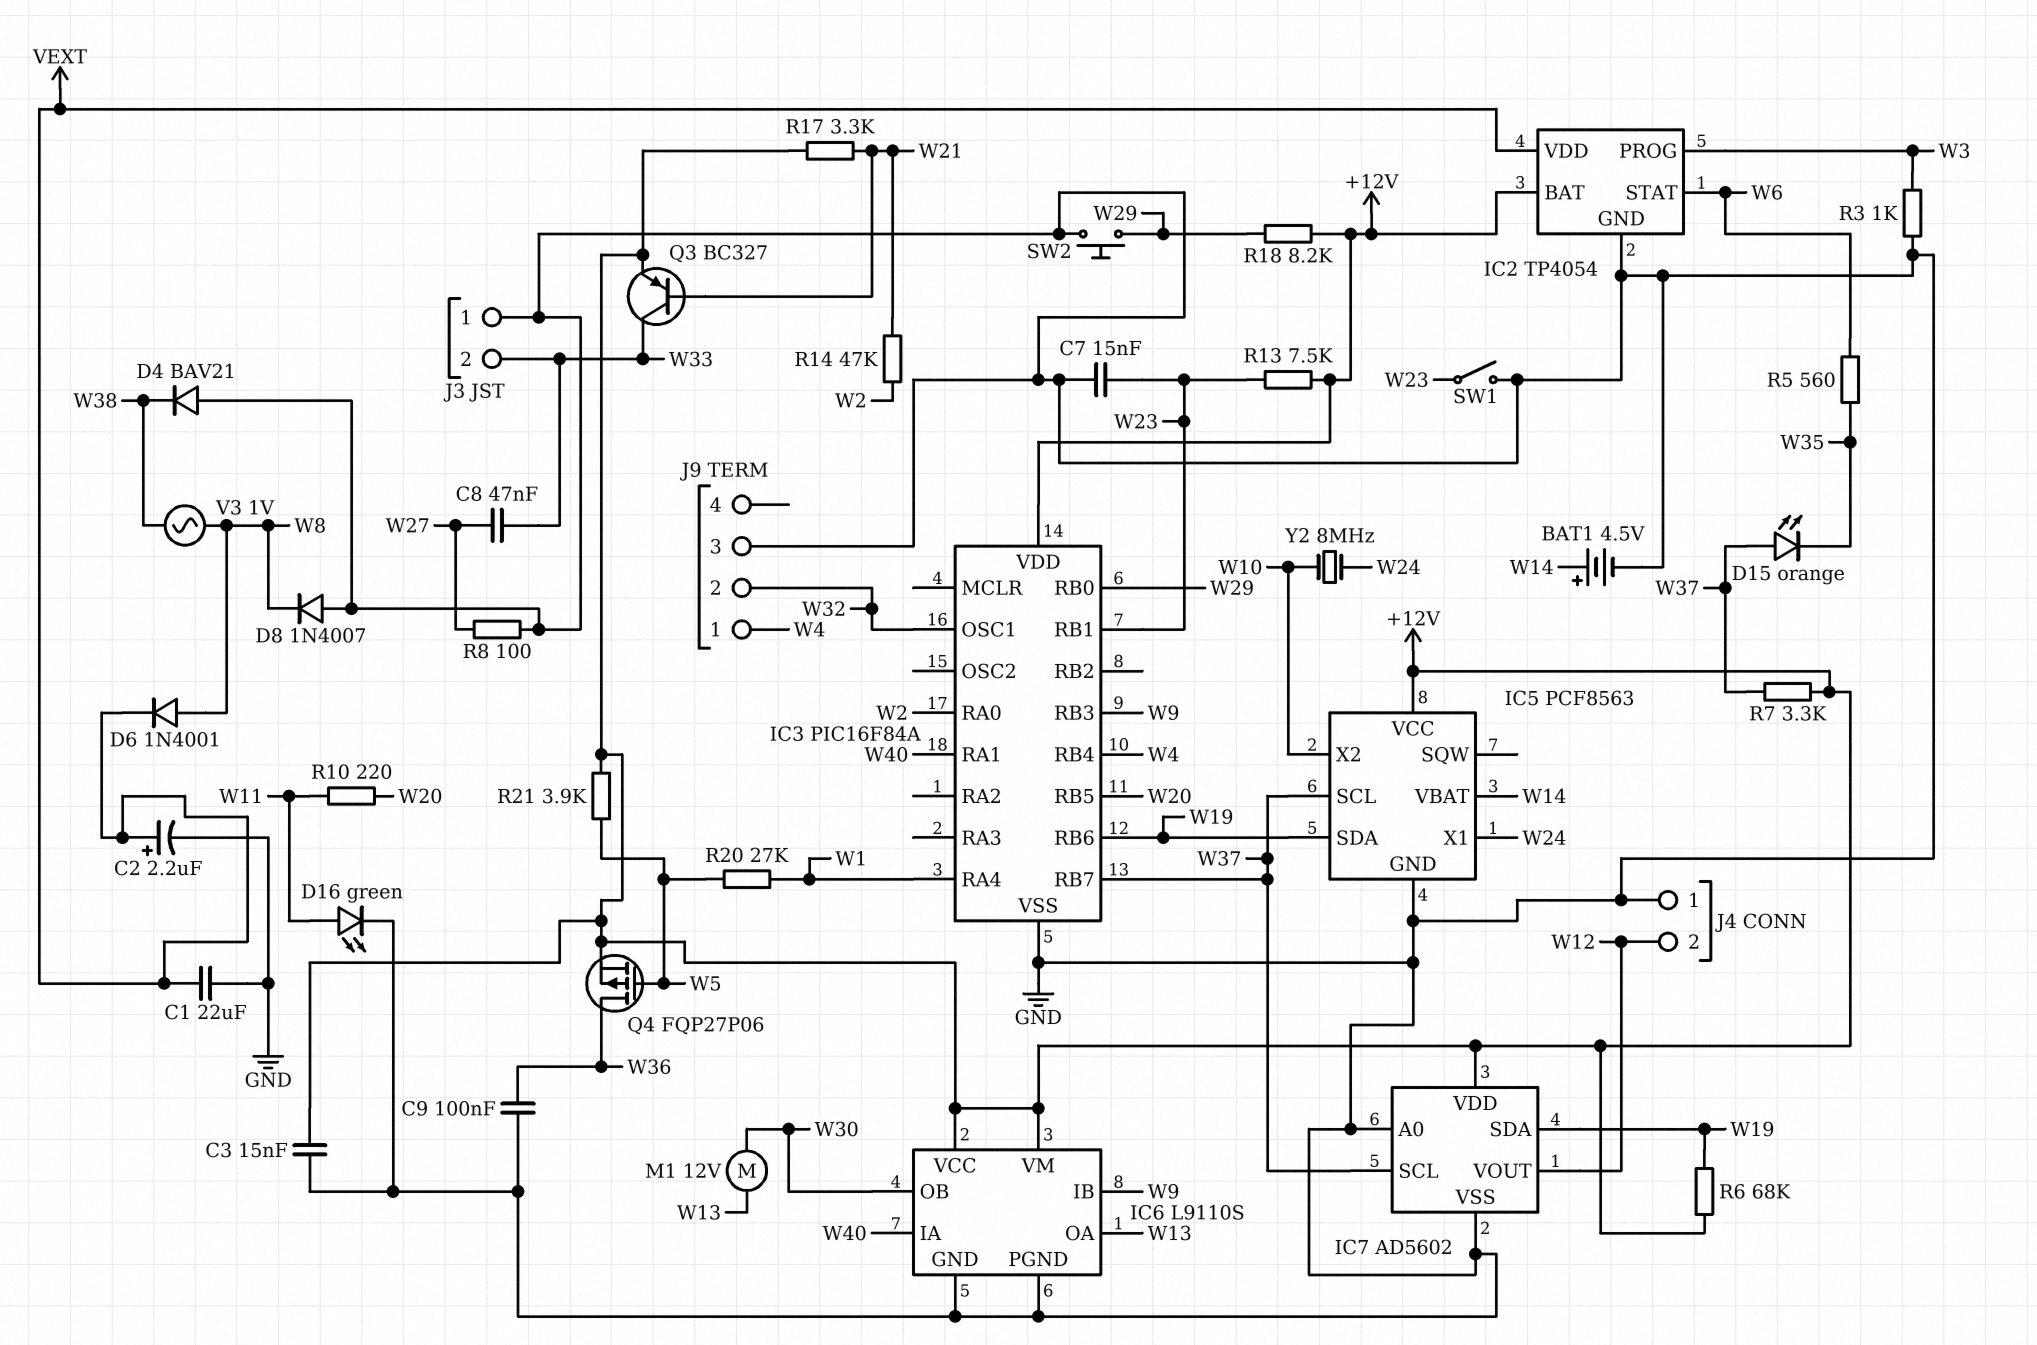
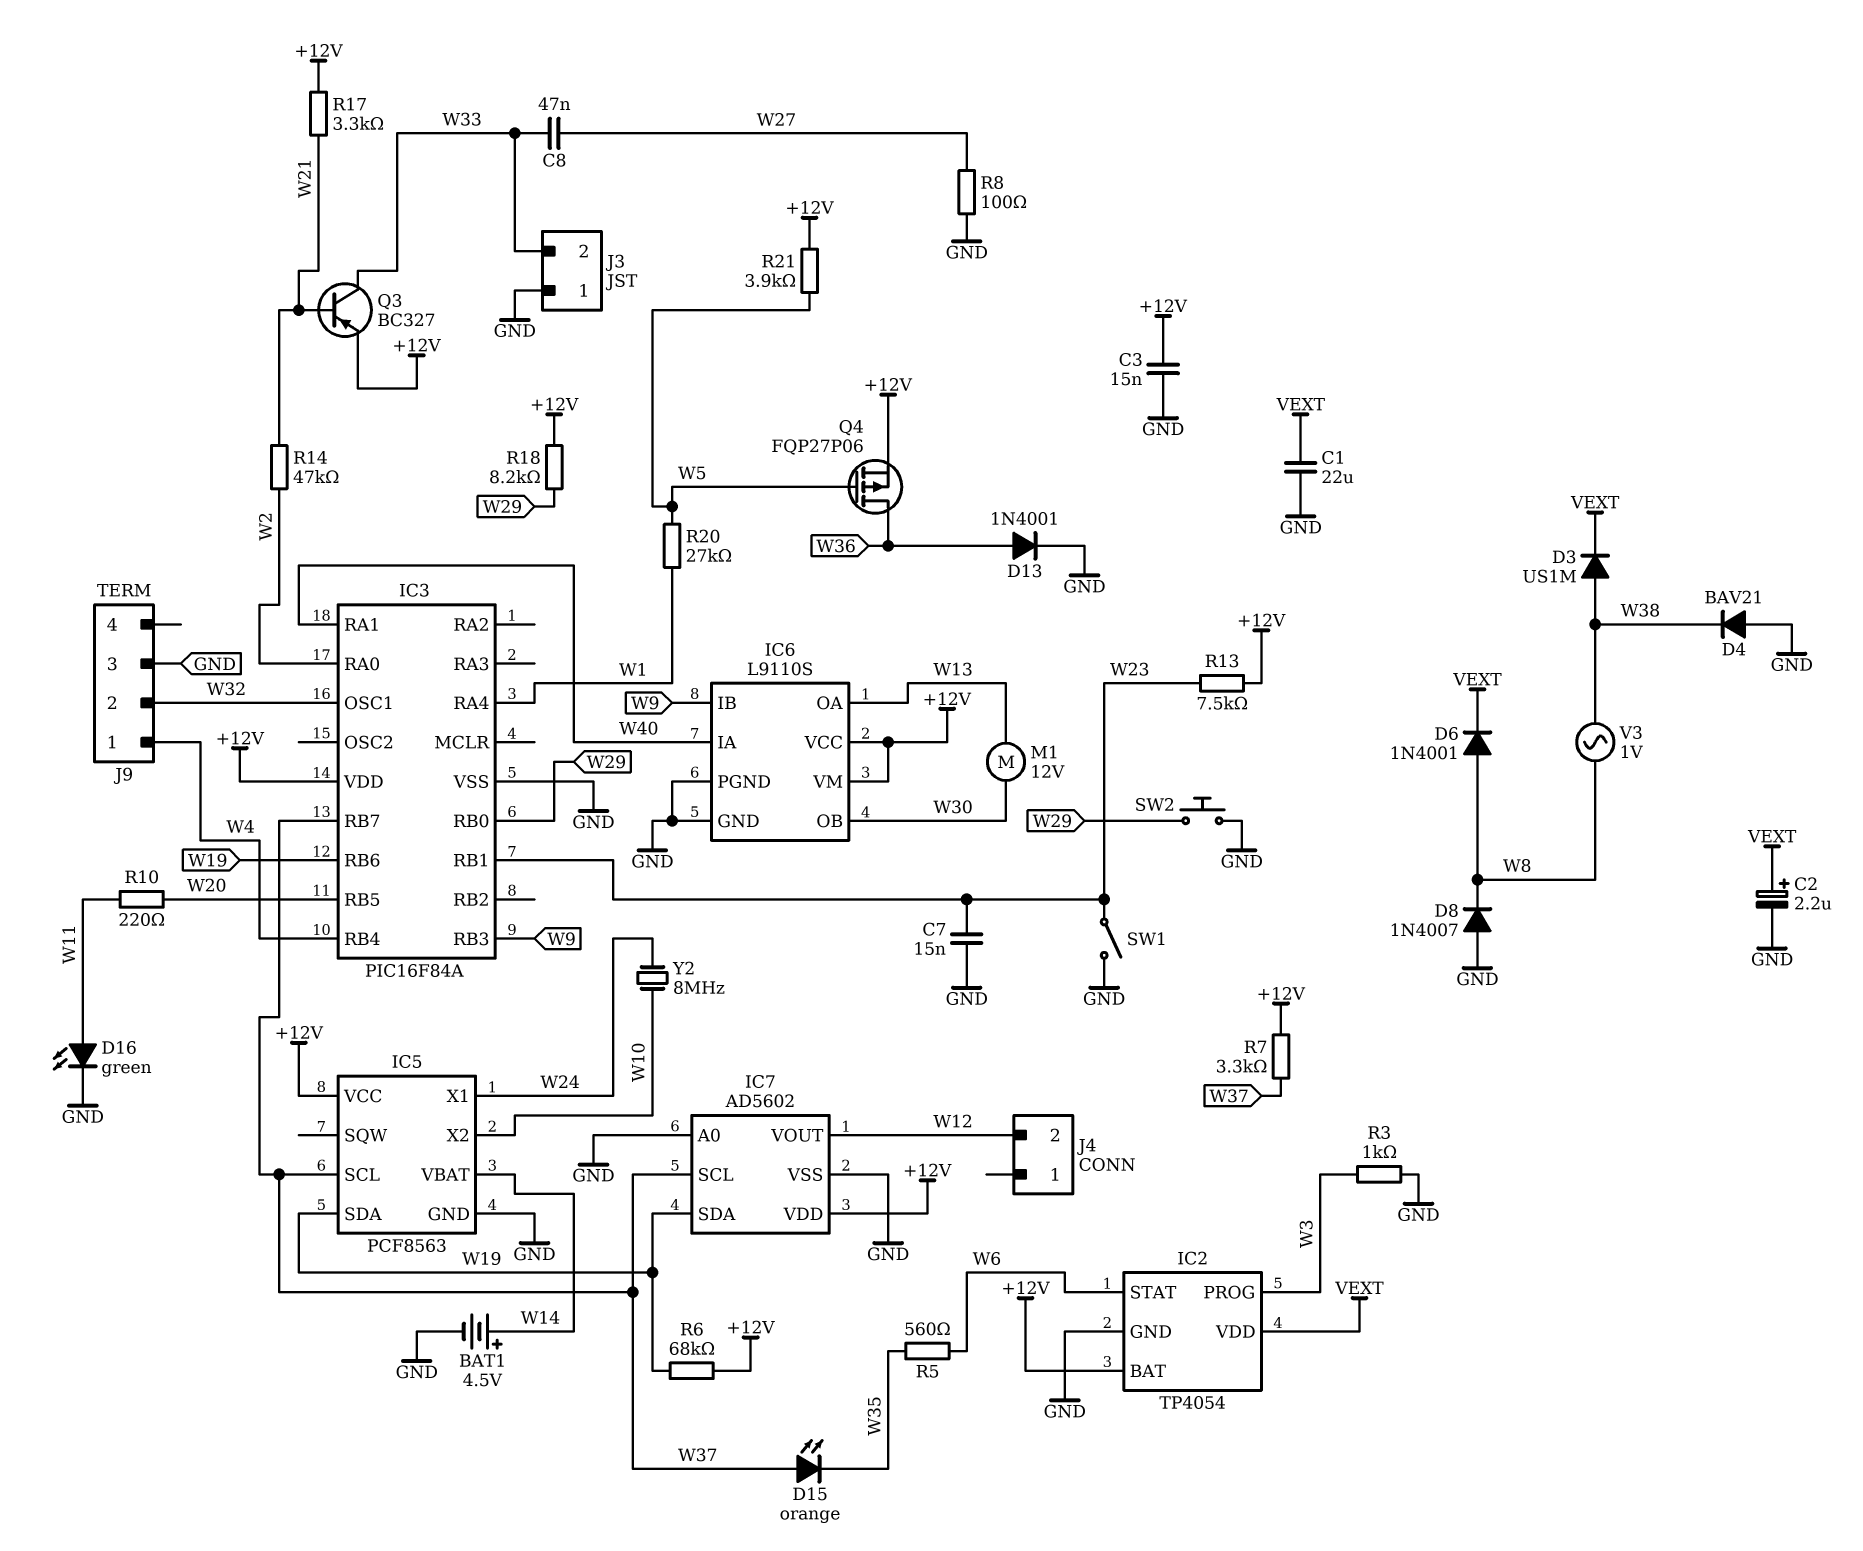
C9: 100nF (GND, W36) -> none
D3: none -> diode US1M (A W38, K VEXT)
D13: none -> diode 1N4001 (A W36, K GND)
J4 pin 1: GND -> none

